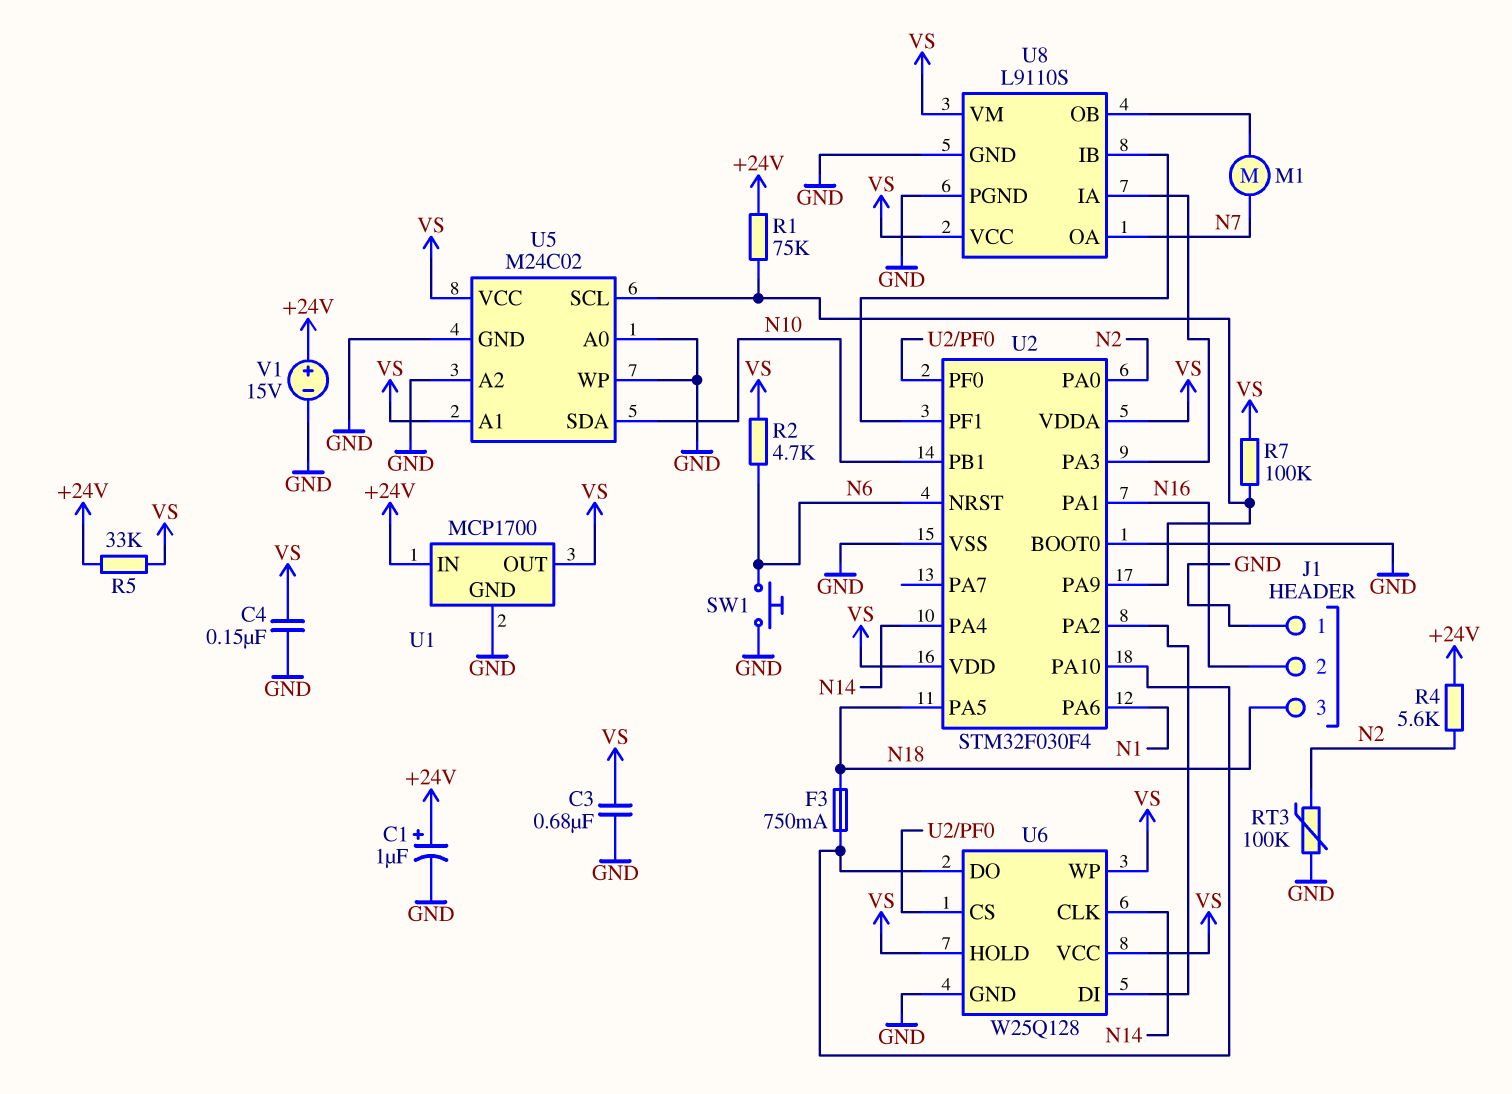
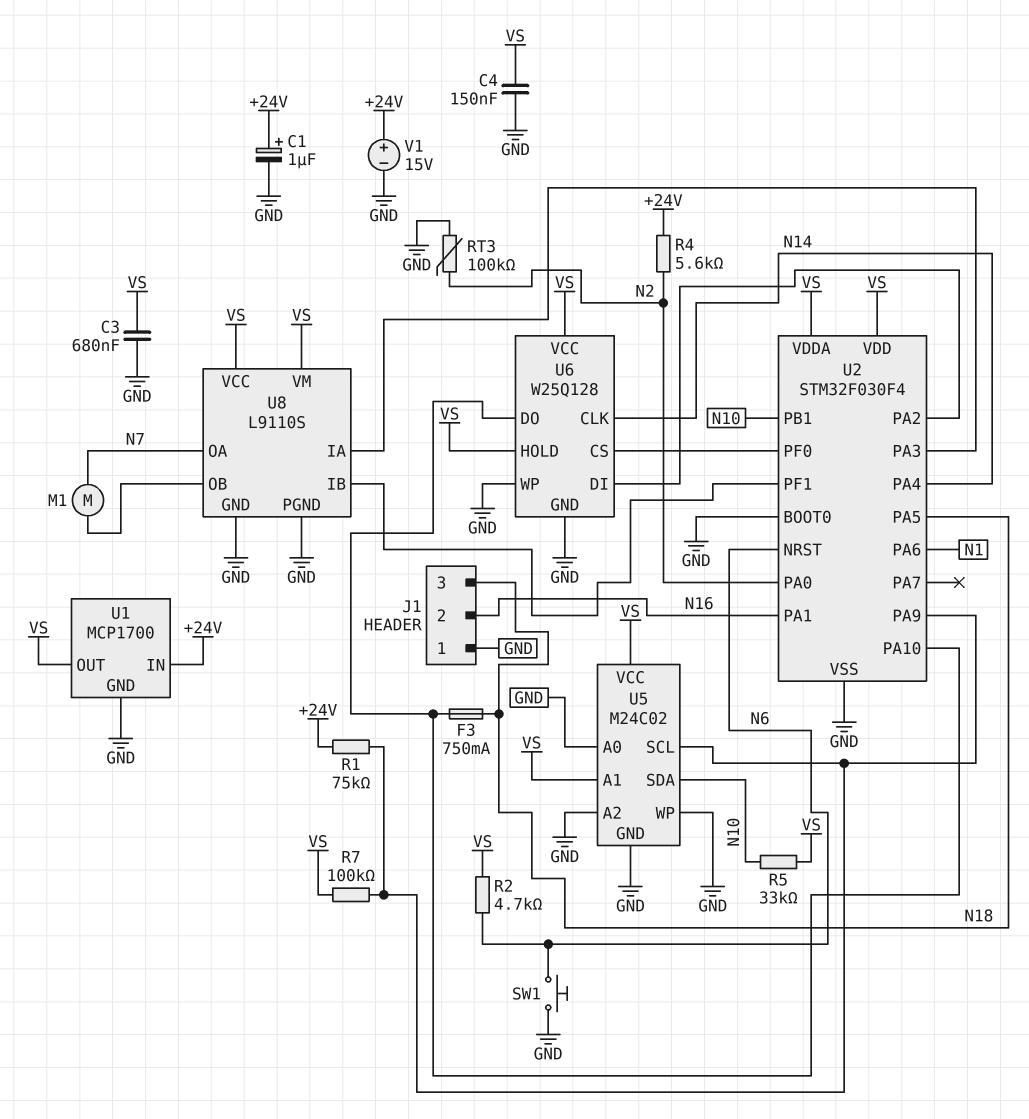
R5: 33k (+24V, VS) -> 33k (N10, VS)
U6 pin WP: VS -> GND

